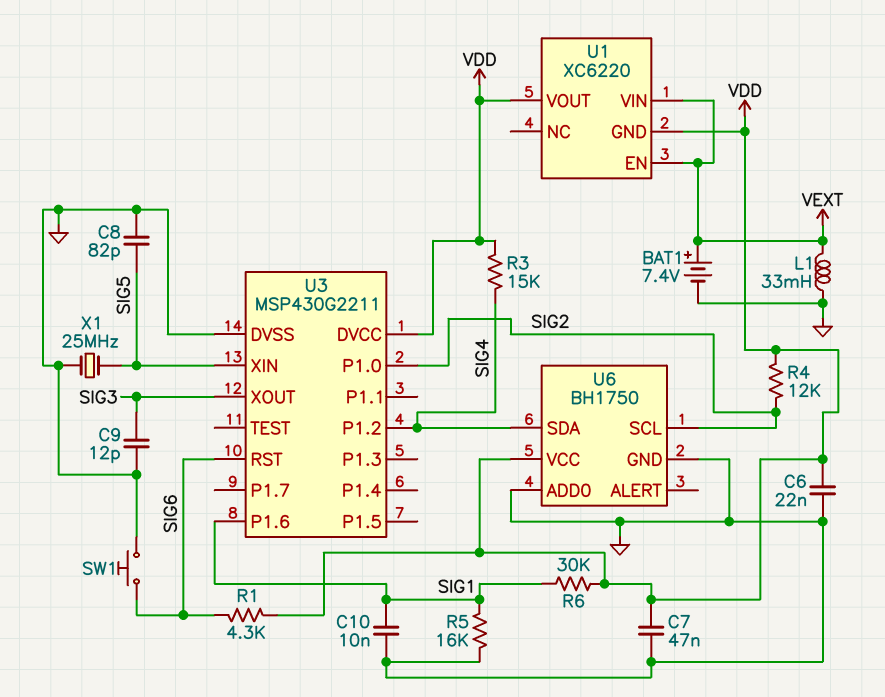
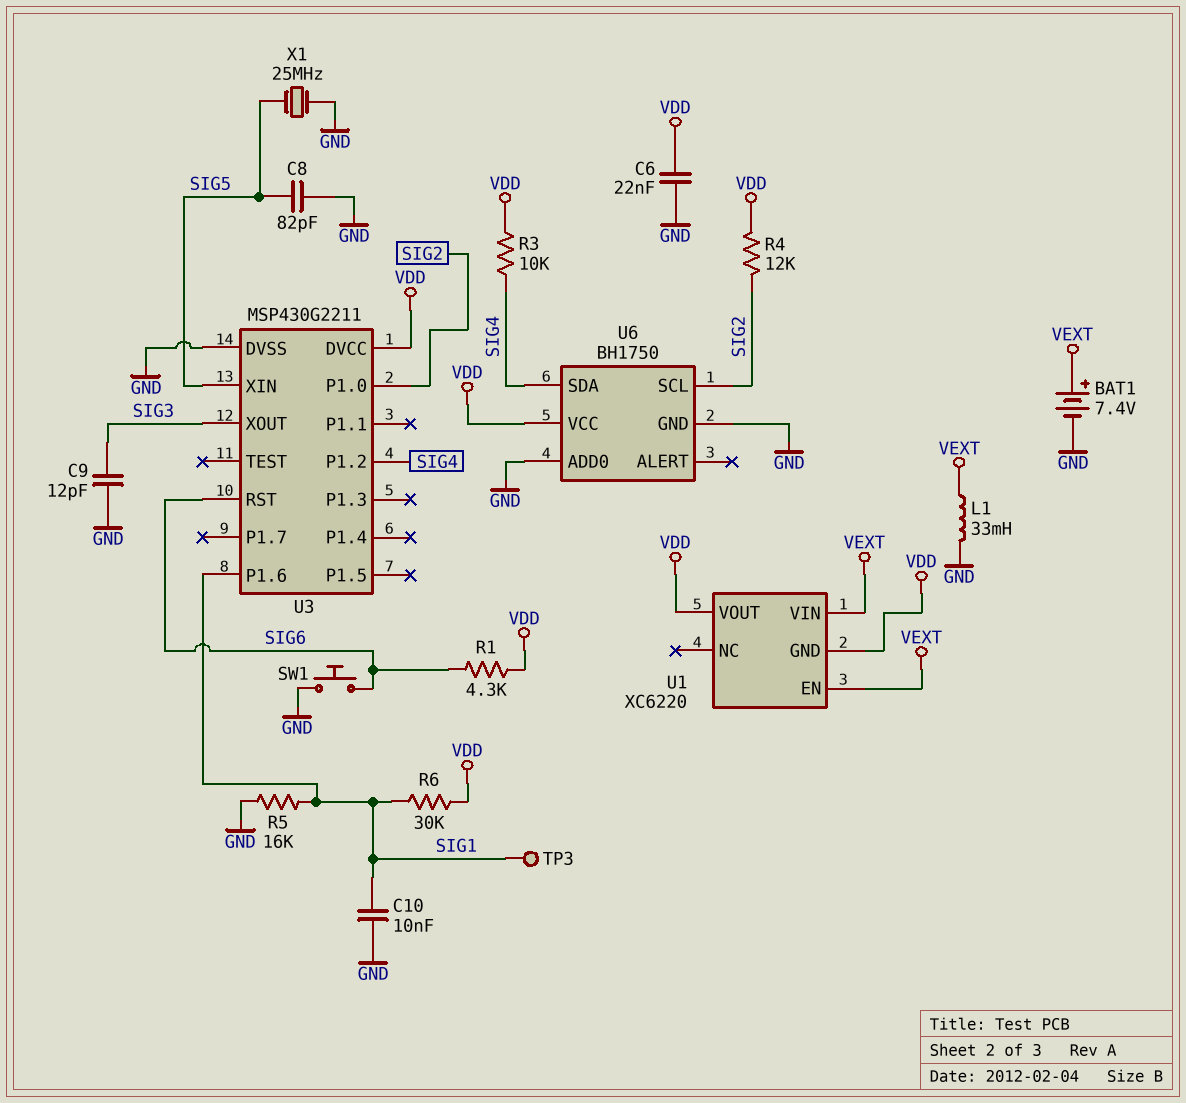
C7: 47nF (GND, VDD) -> none
R3: 15k (SIG4, VDD) -> 10k (SIG4, VDD)
TP3: none -> test point (SIG1)

